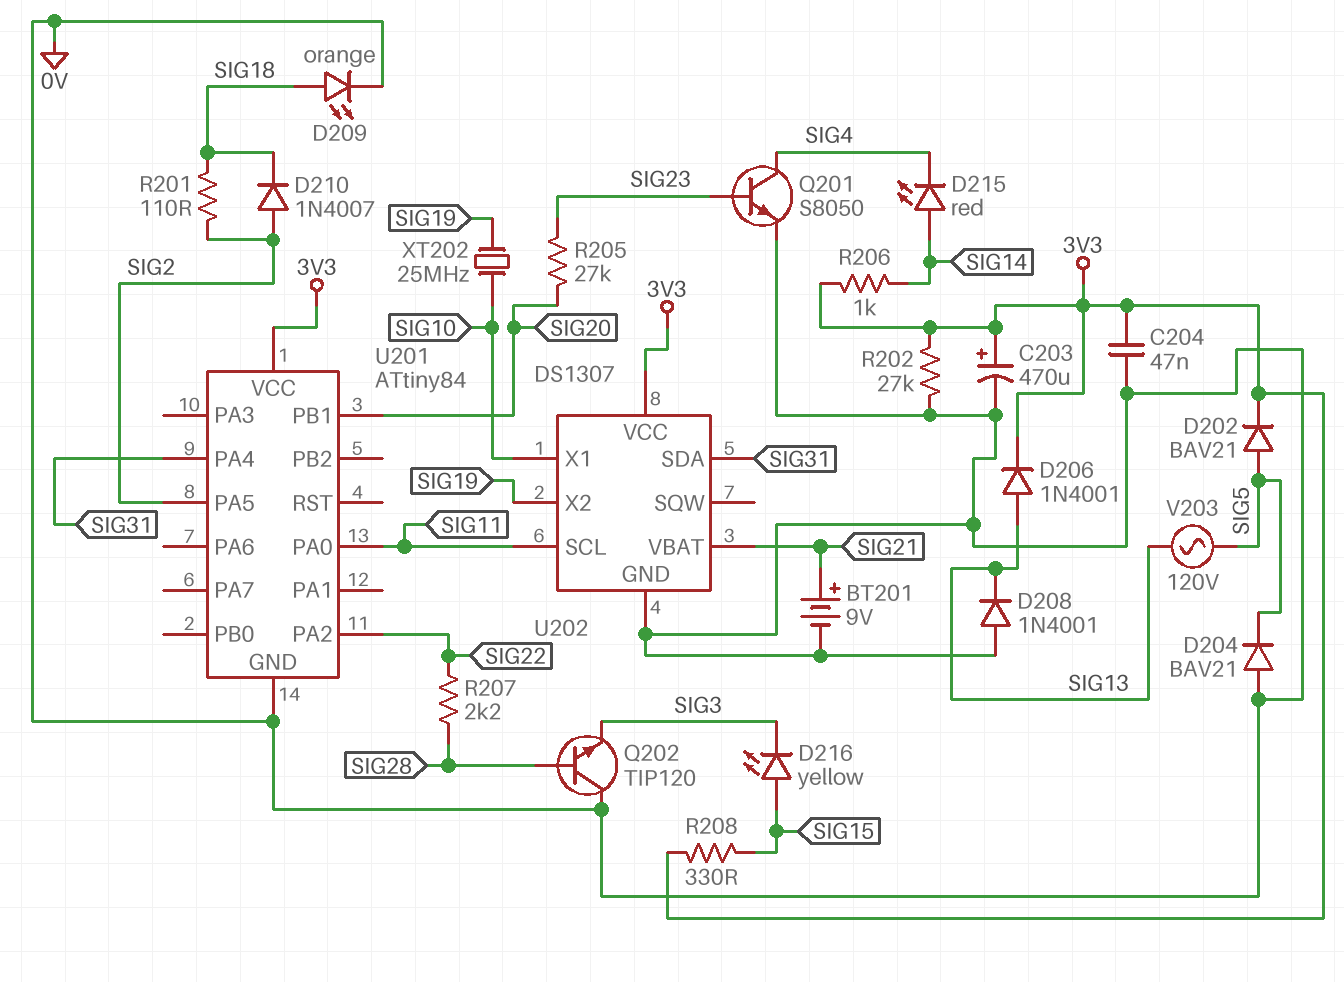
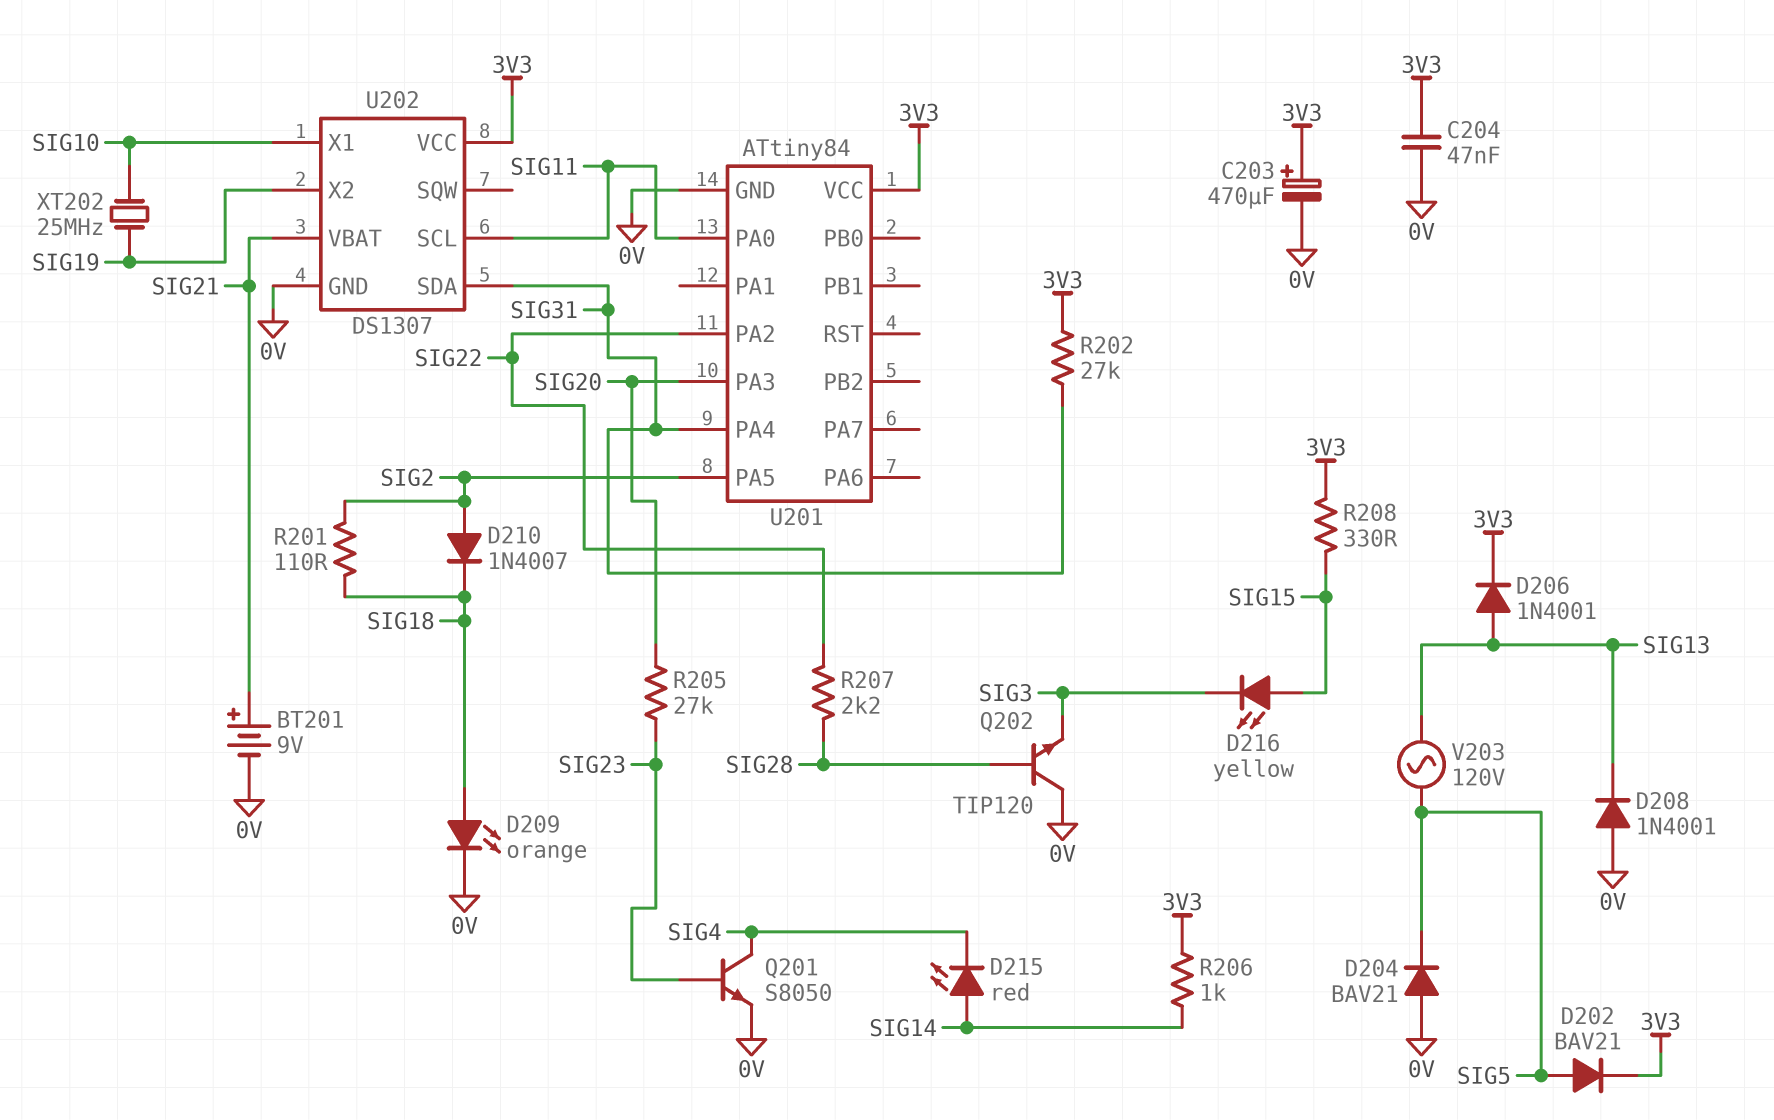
R202: 27k (0V, 3V3) -> 27k (3V3, SIG31)
U201 pin PA3: none -> SIG20
U201 pin PB1: SIG20 -> none

